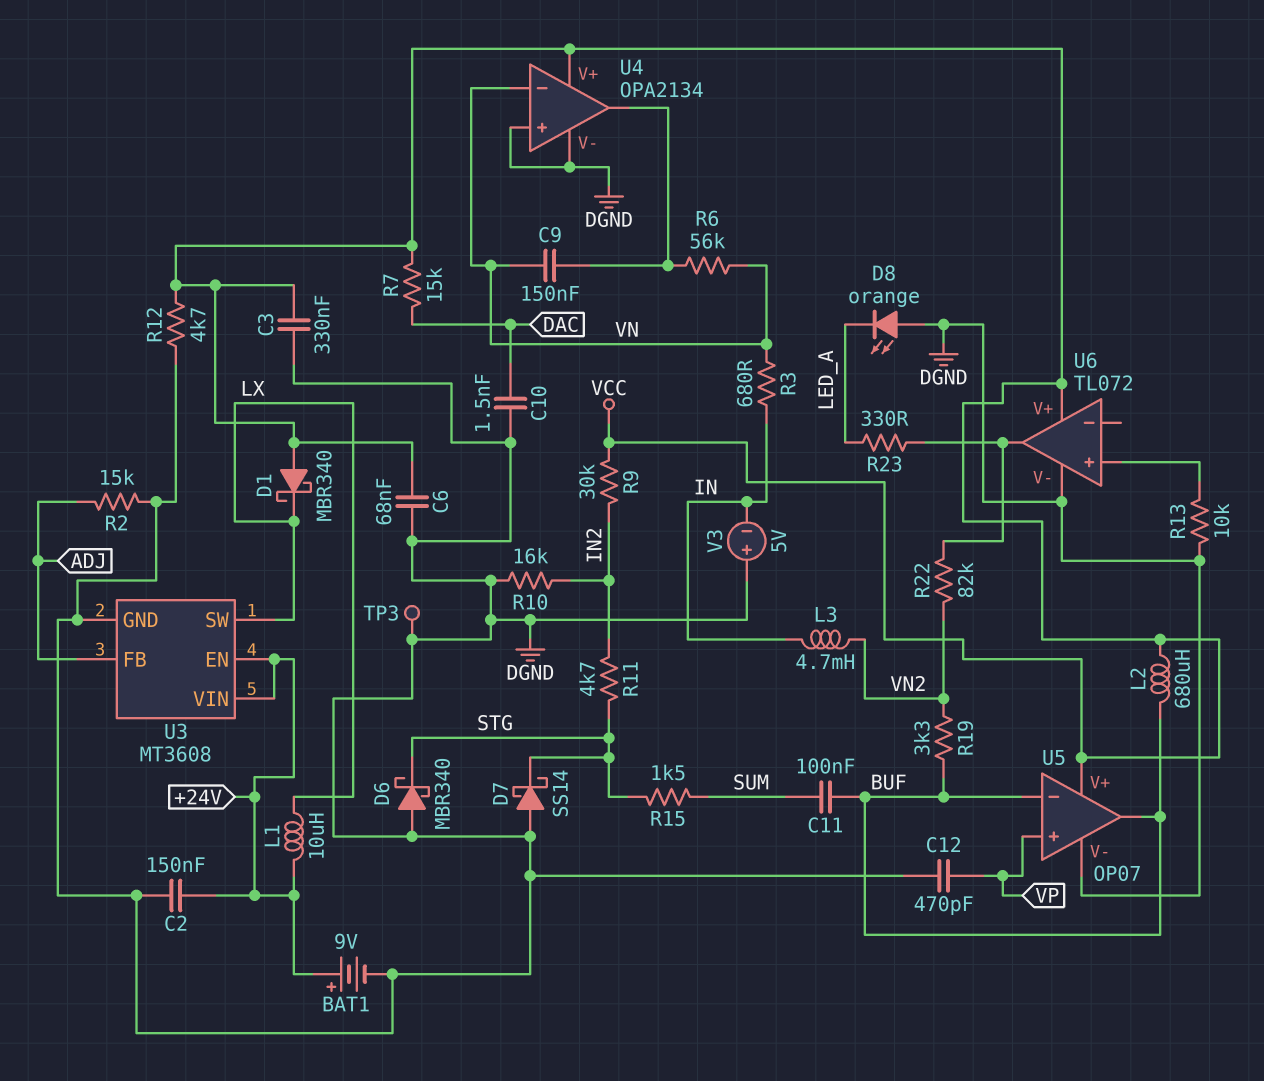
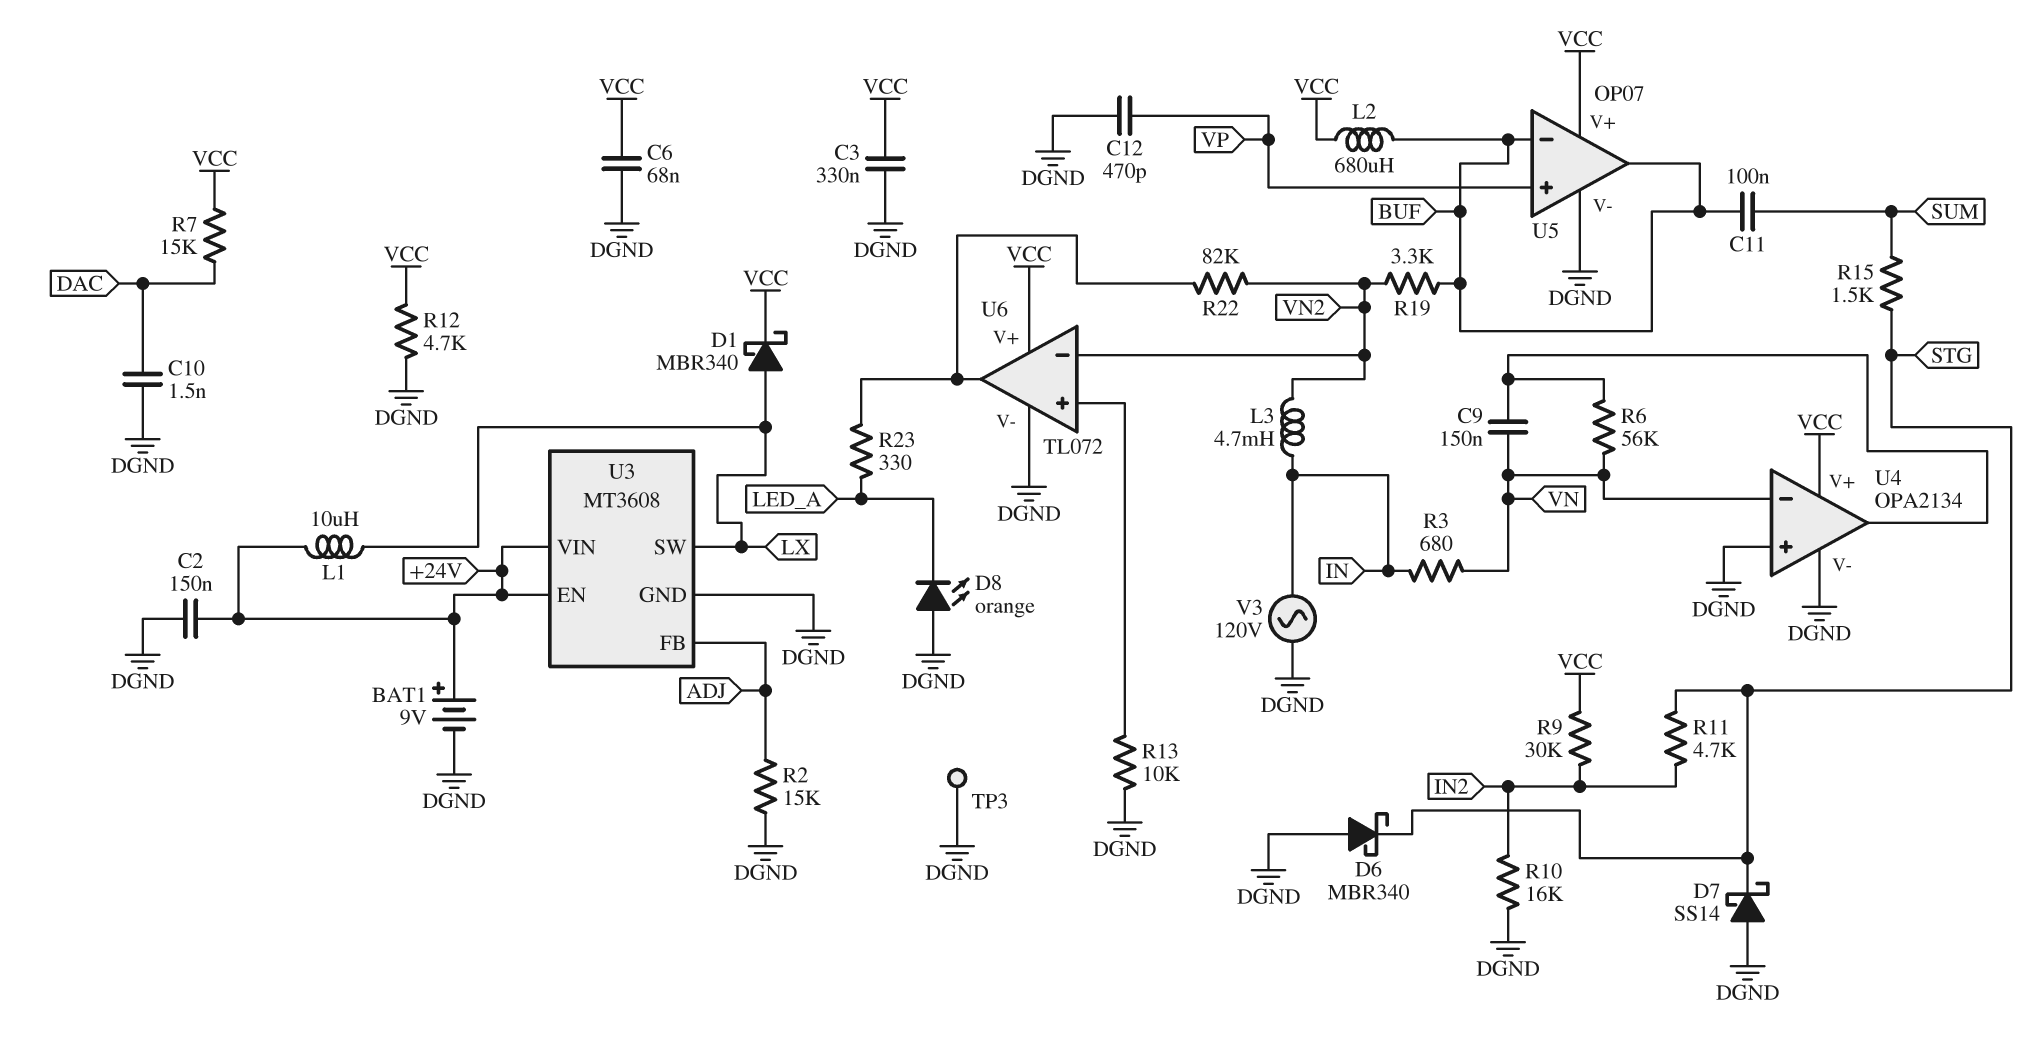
D1: schottky MBR340 (A VCC, K LX) -> schottky MBR340 (A LX, K VCC)
U6 pin in-: none -> VN2
V3: 5V (plus DGND, minus IN) -> AC 120V (DGND, IN)

